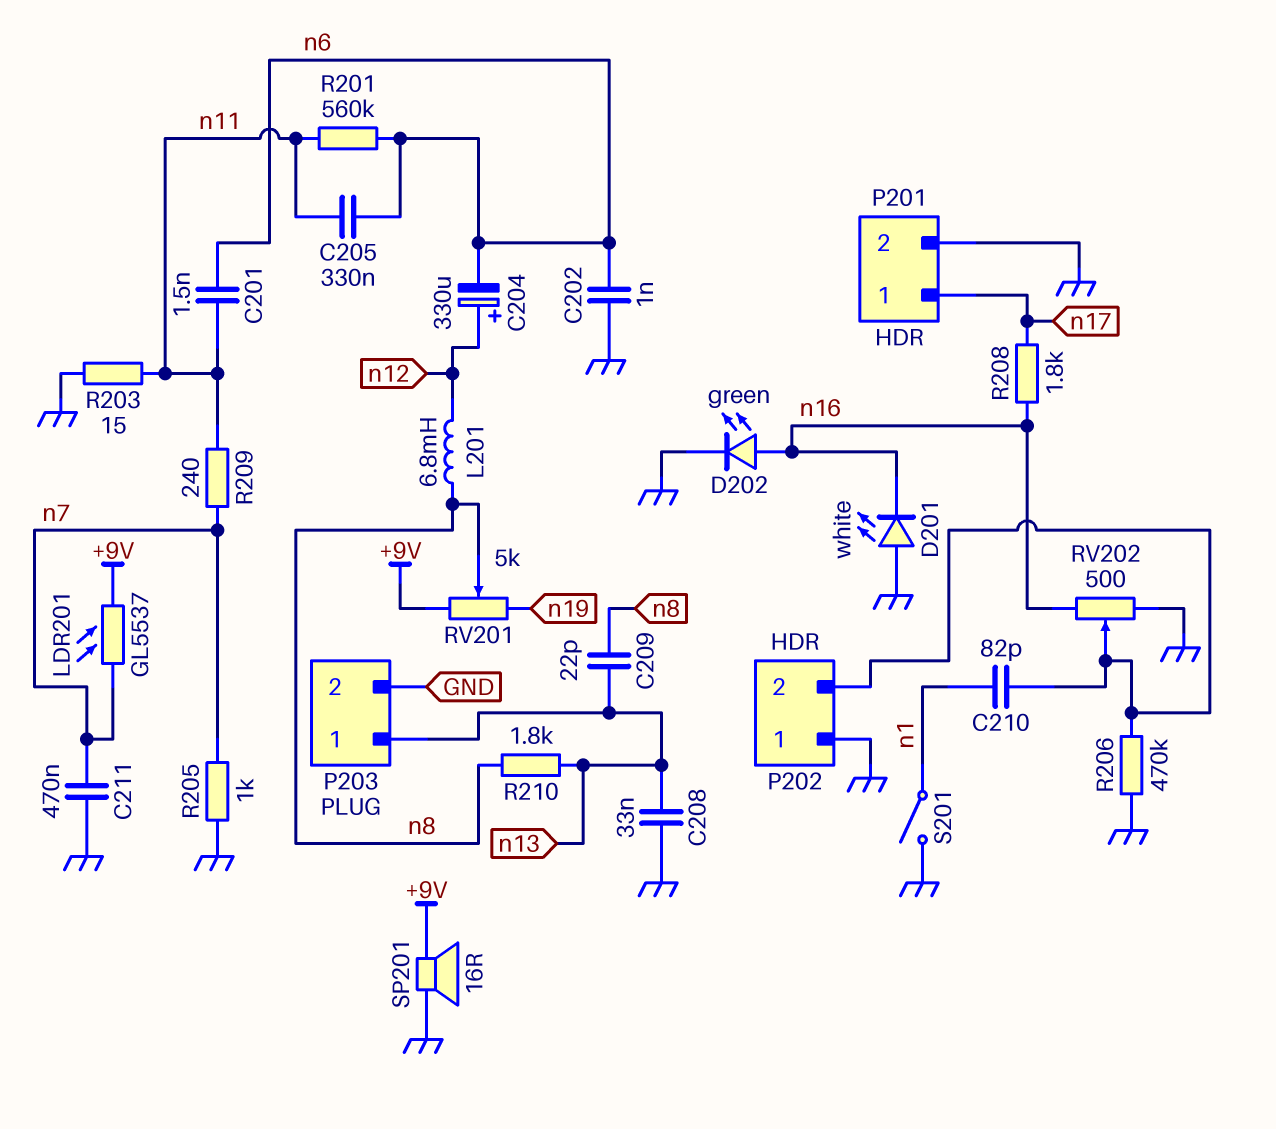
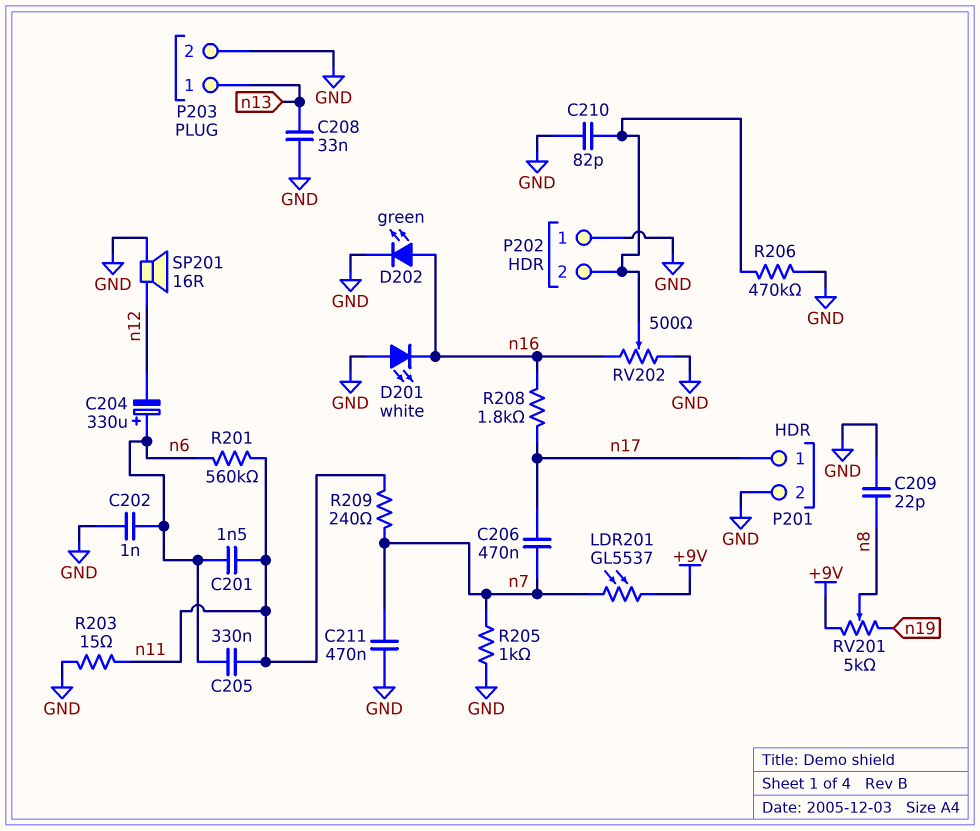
C204: 330uF (plus n12, minus n6) -> 330uF (plus n6, minus n12)
C206: none -> 470nF (n7, n17)
C209: 22pF (n8, n13) -> 22pF (GND, n8)
C210: 82pF (P202/2, n1) -> 82pF (GND, P202/2)
L201: 6.8mH (n8, n12) -> none
R210: 1.8k (n8, n13) -> none
S201: switch (GND, n1) -> none
SP201: speaker 16R (+9V, GND) -> speaker 16R (GND, n12)

